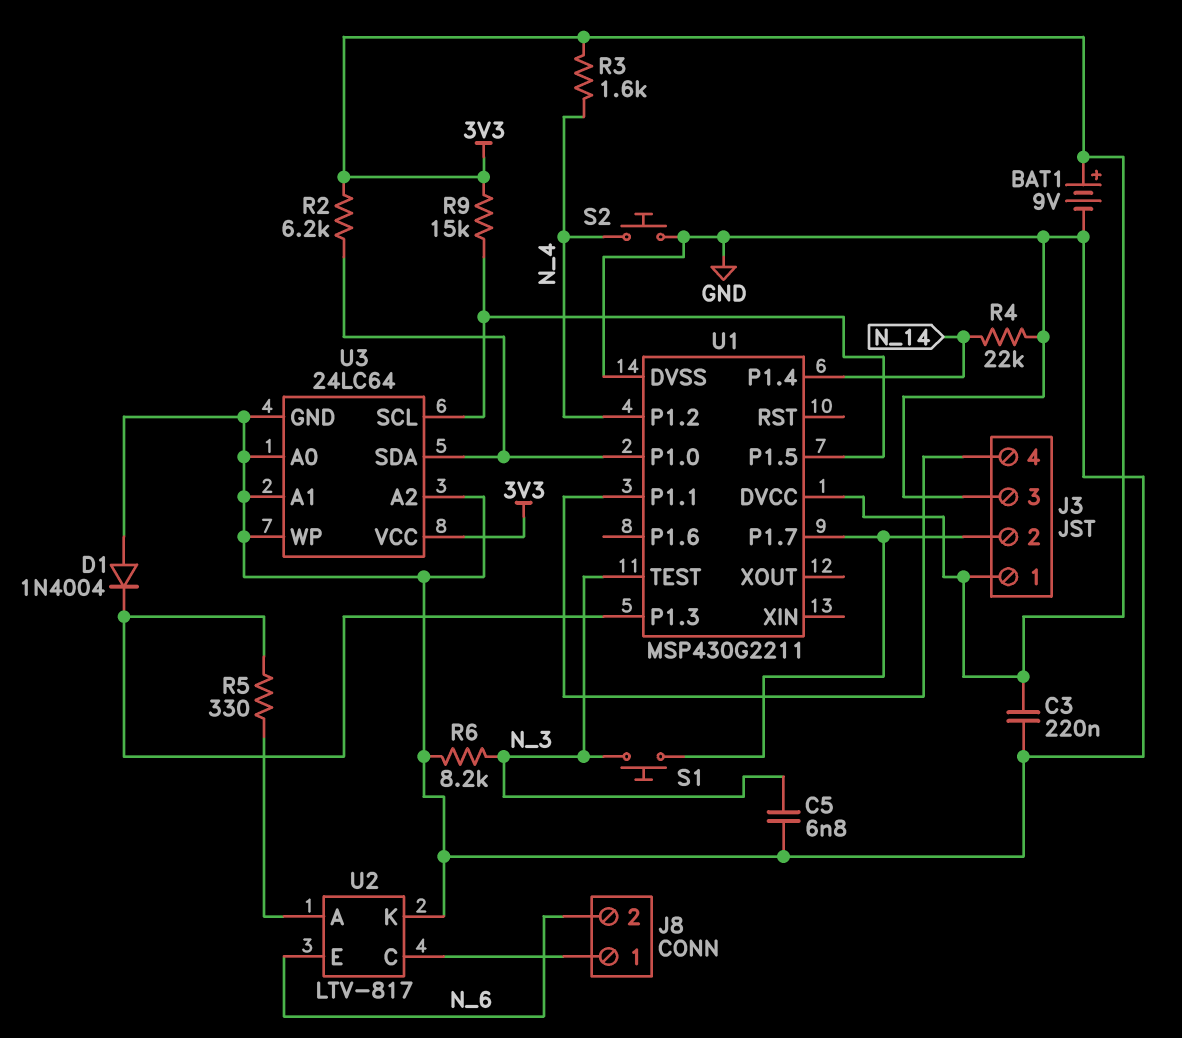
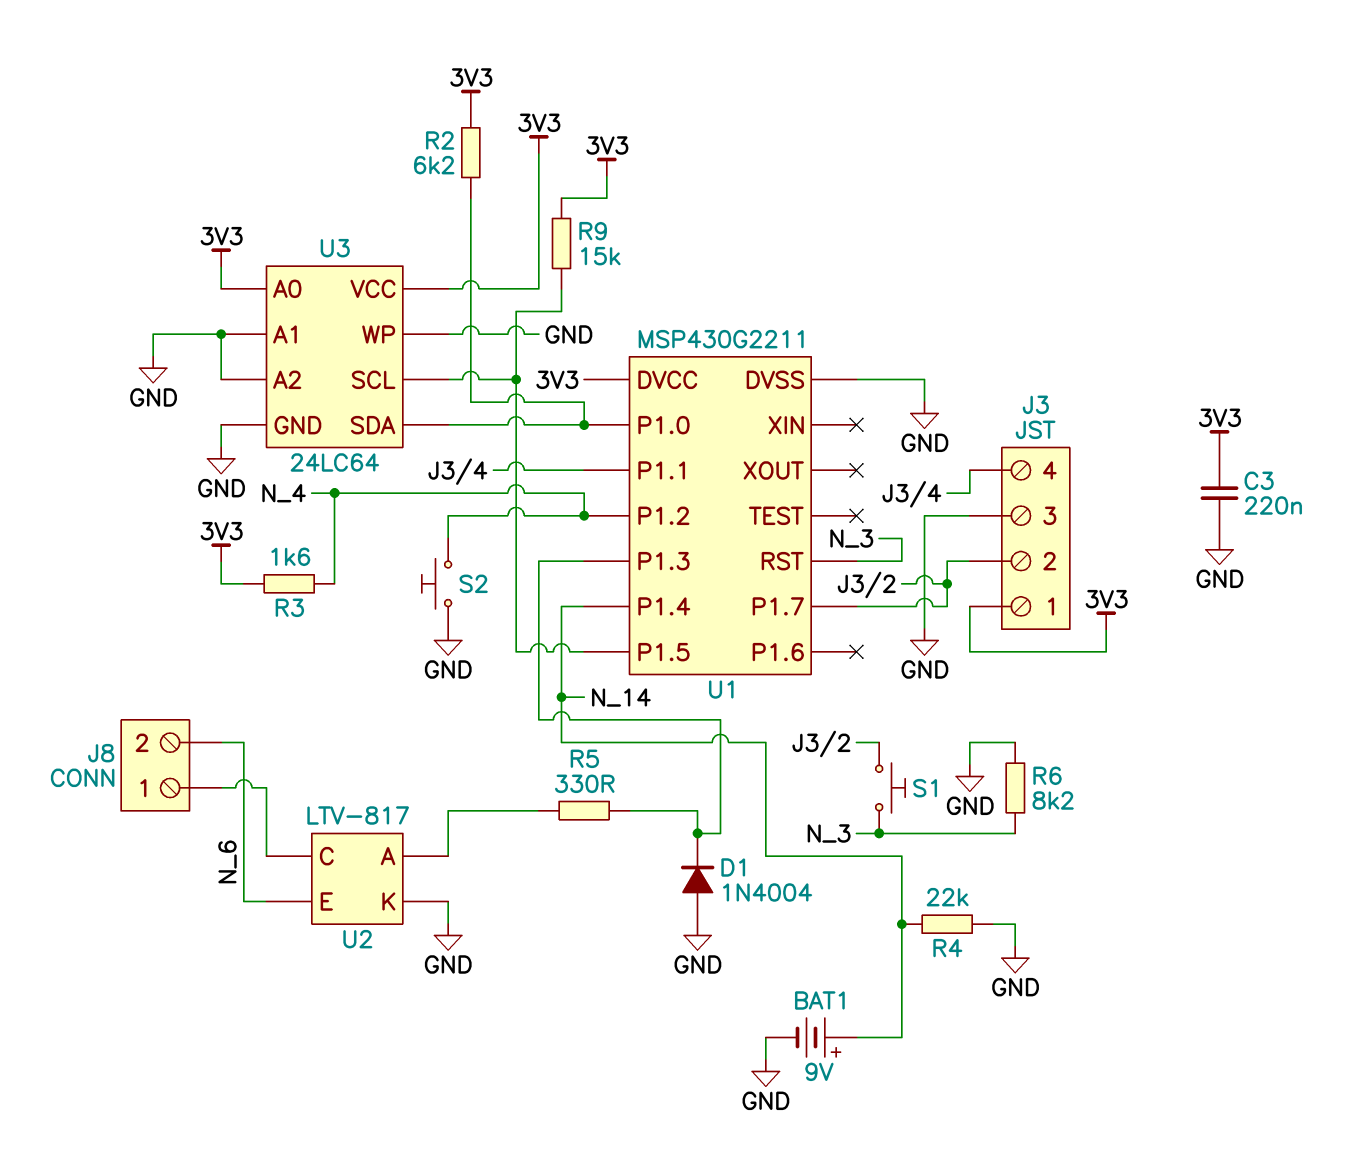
BAT1: 9V (plus 3V3, minus GND) -> 9V (plus N_14, minus GND)
C5: 6.8nF (GND, N_3) -> none
U1 pin RST: none -> N_3
U1 pin TEST: N_3 -> none
U3 pin A0: GND -> 3V3

